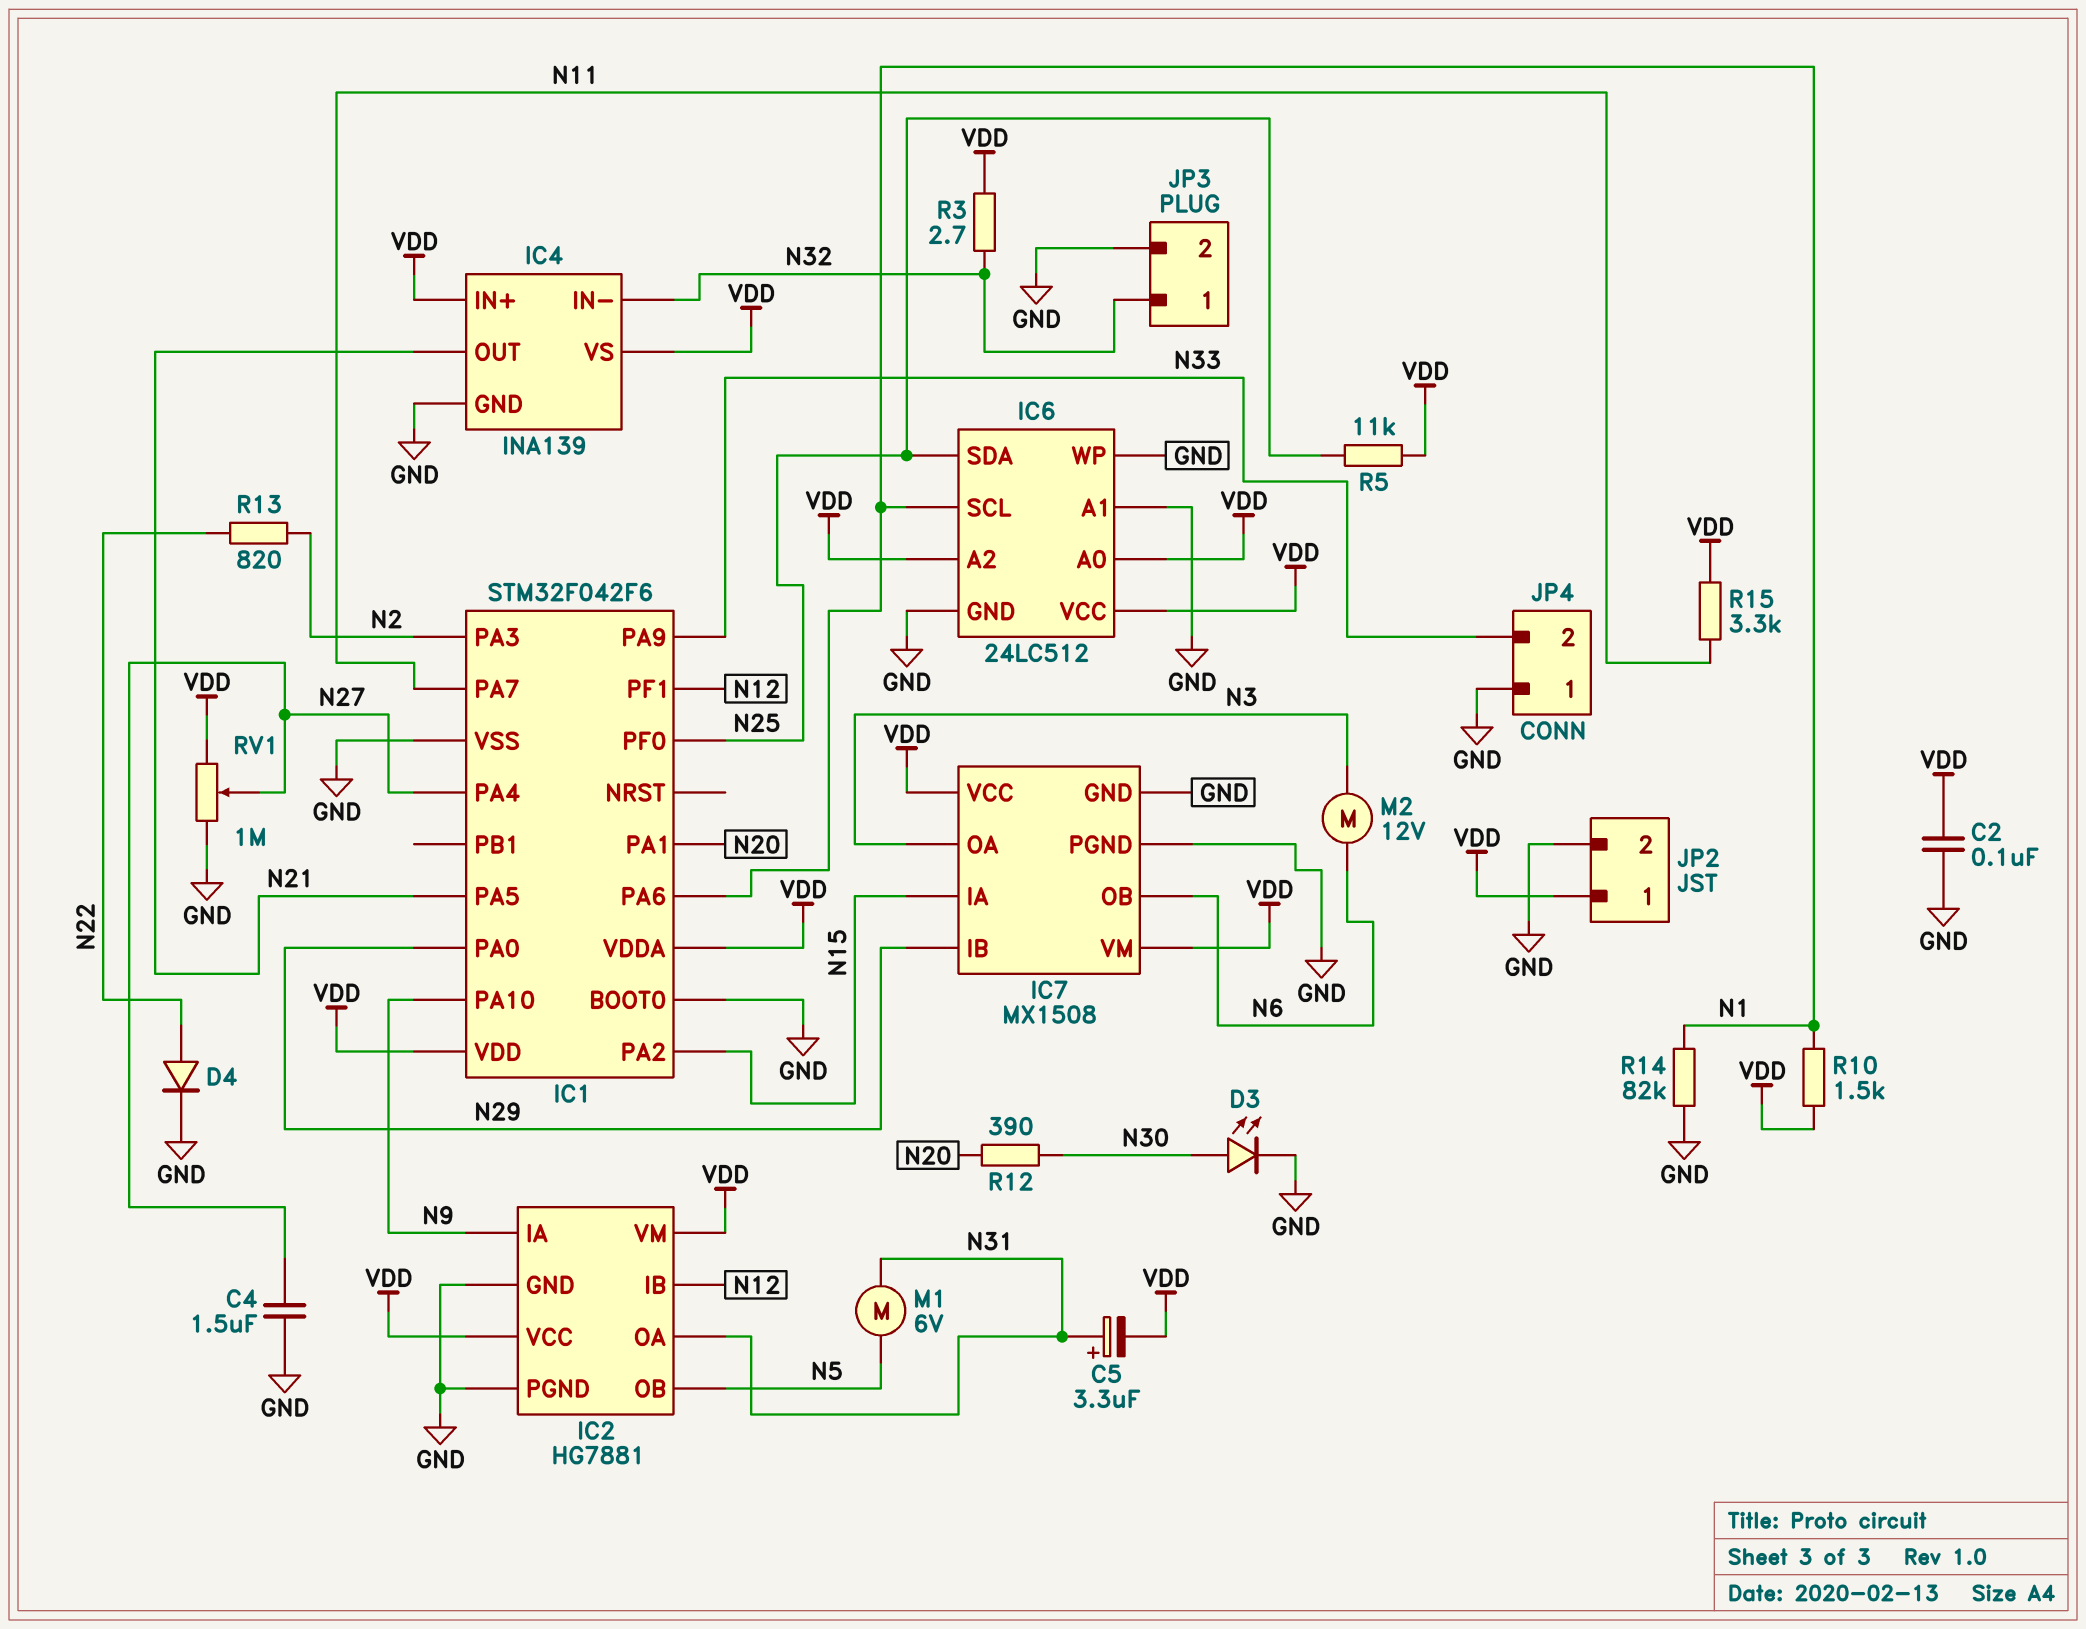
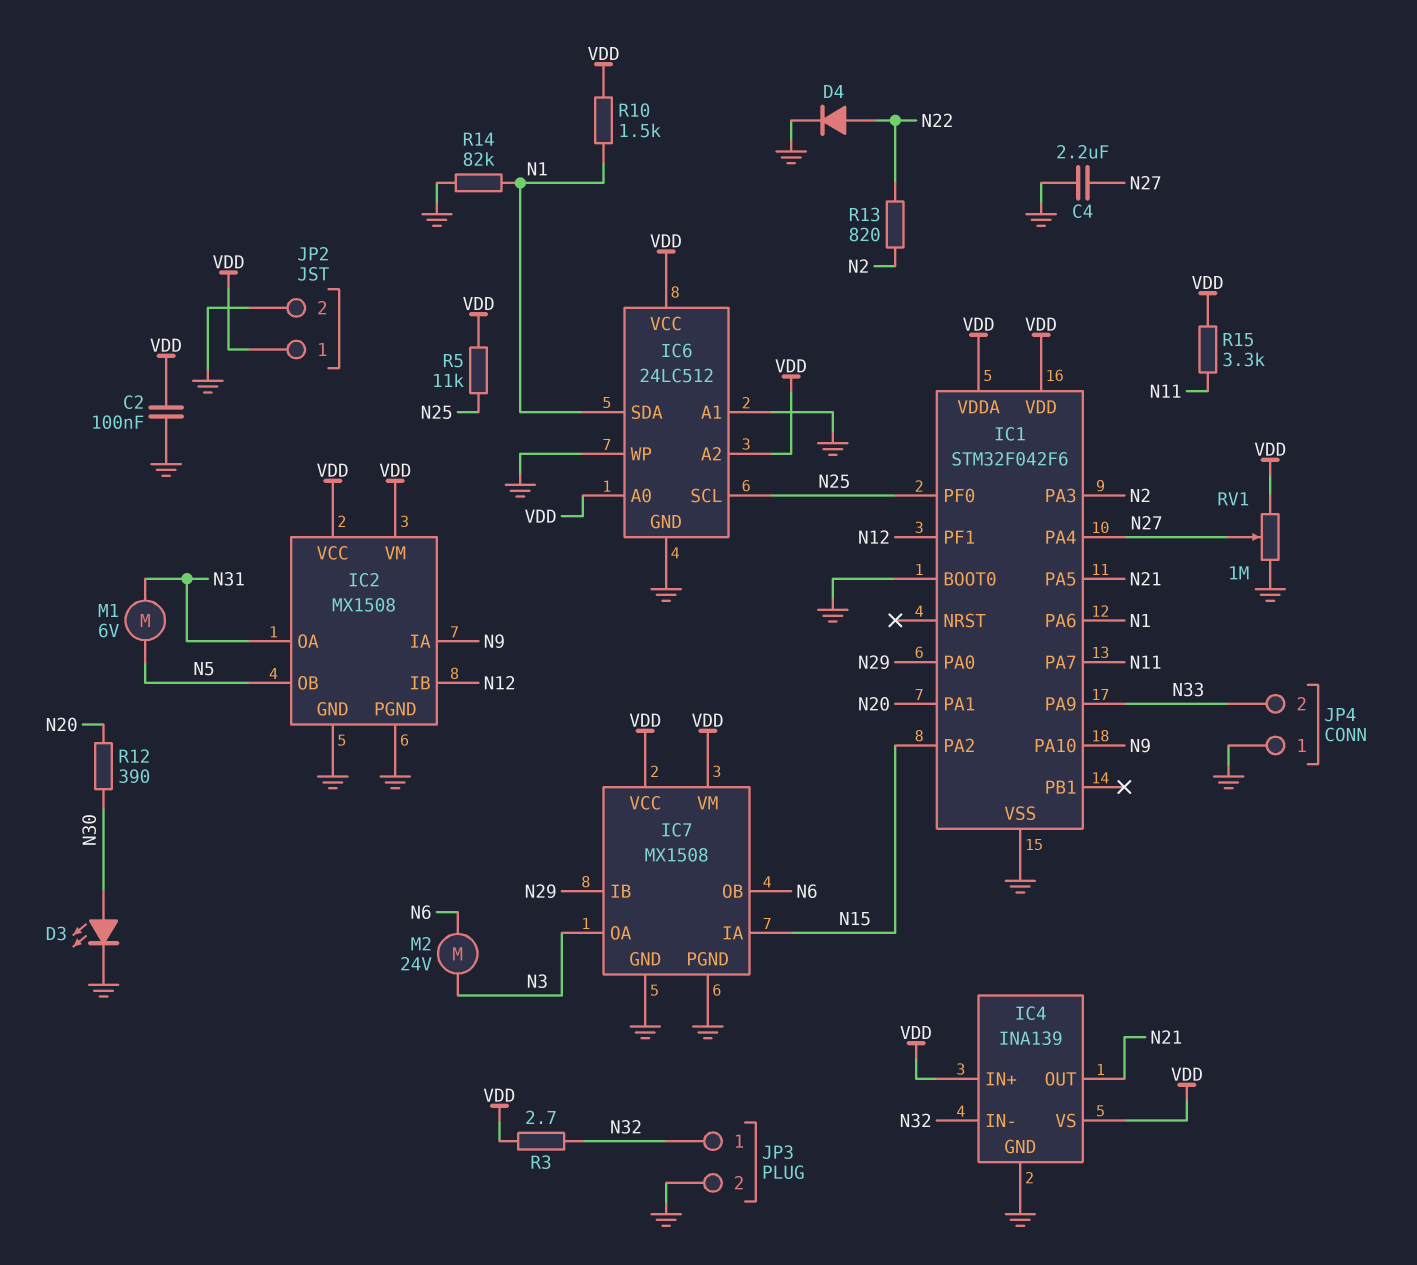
C4: 1.5uF (GND, N27) -> 2.2uF (GND, N27)
C5: 3.3uF (plus N31, minus VDD) -> none
IC2: HG7881 -> MX1508
IC6 pin SCL: N1 -> N25
IC6 pin SDA: N25 -> N1
M2: motor 12V (N3, N6) -> motor 24V (N3, N6)

